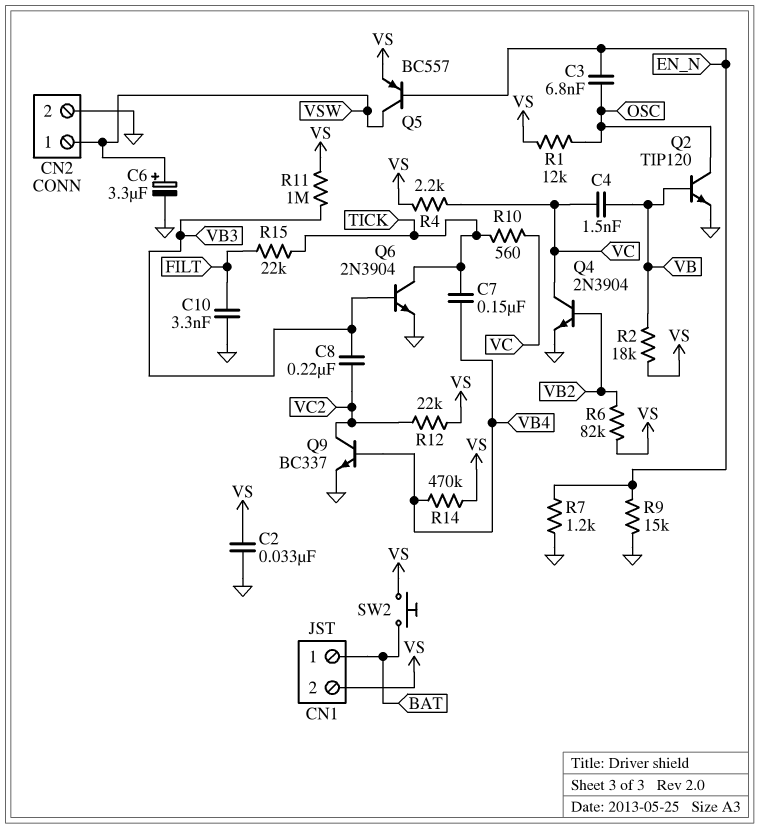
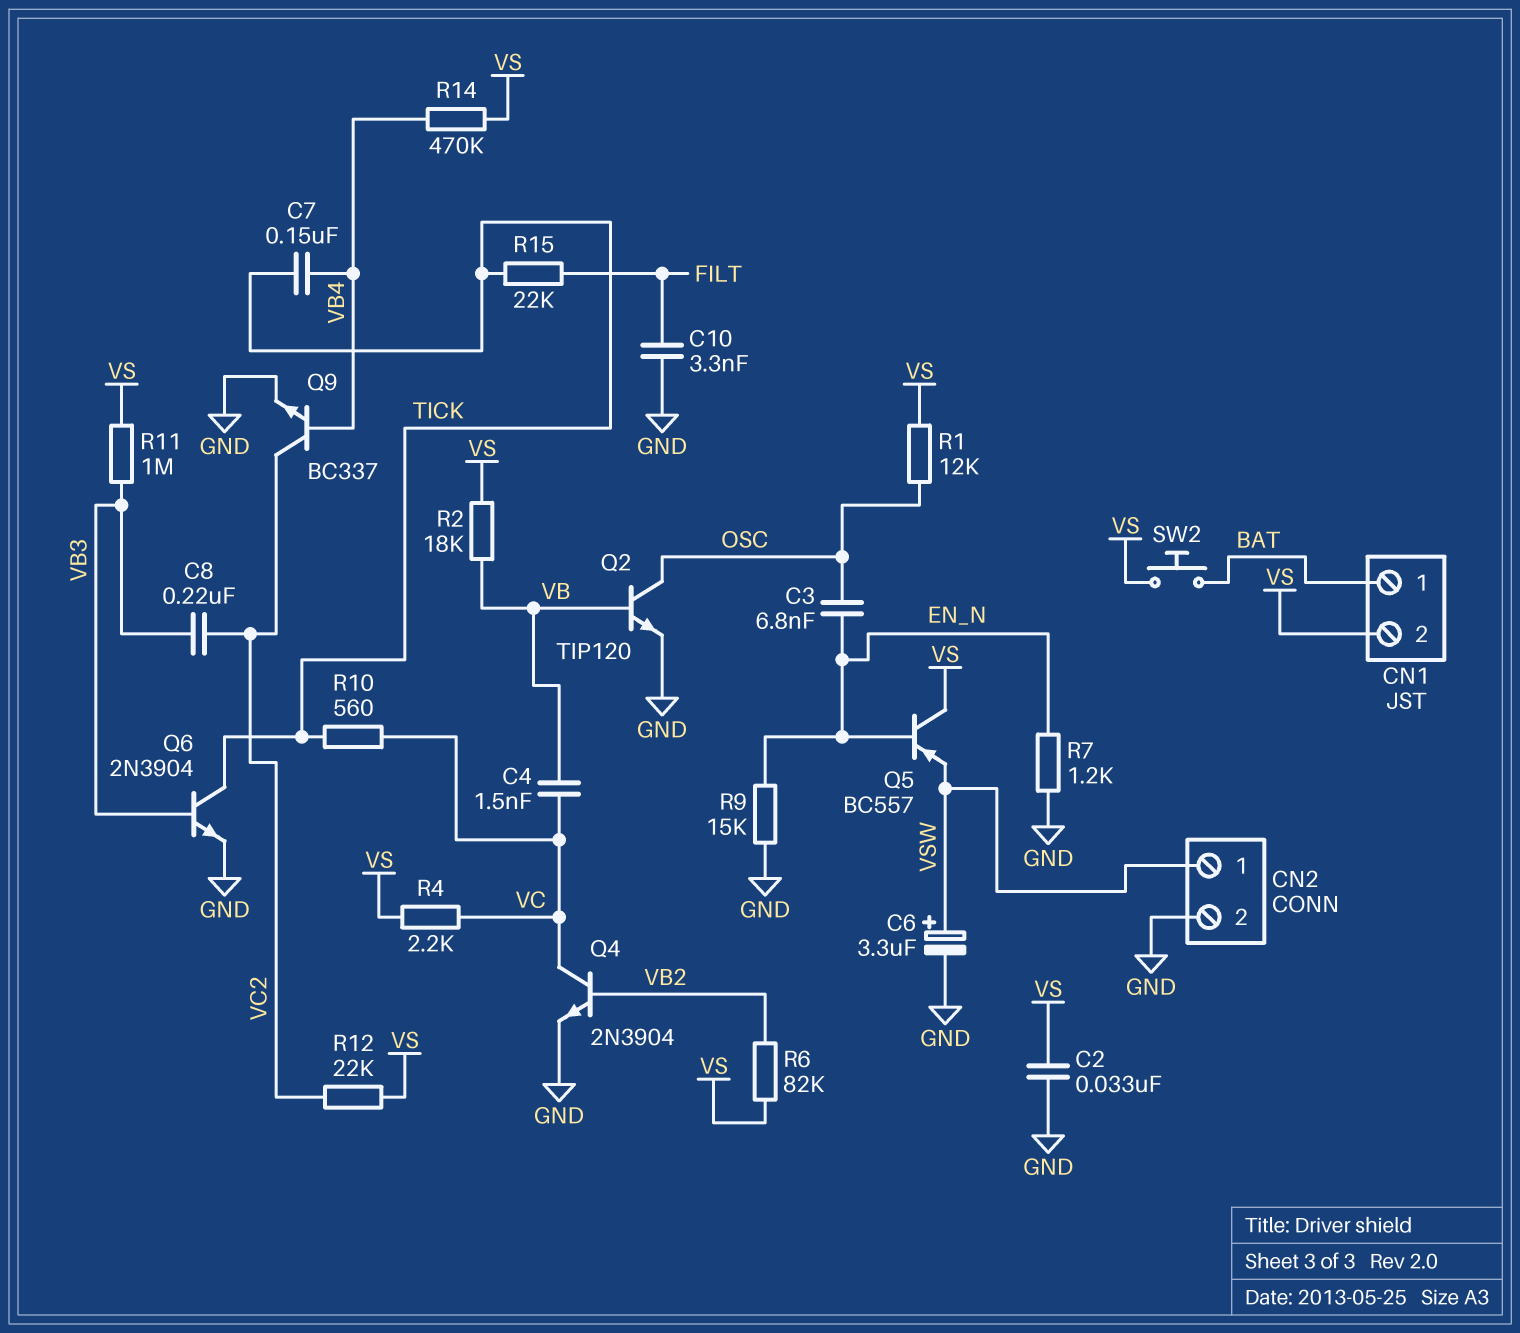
Q5: PNP BC557 (B EN_N, C VSW, E VS) -> PNP BC557 (B EN_N, C VS, E VSW)

